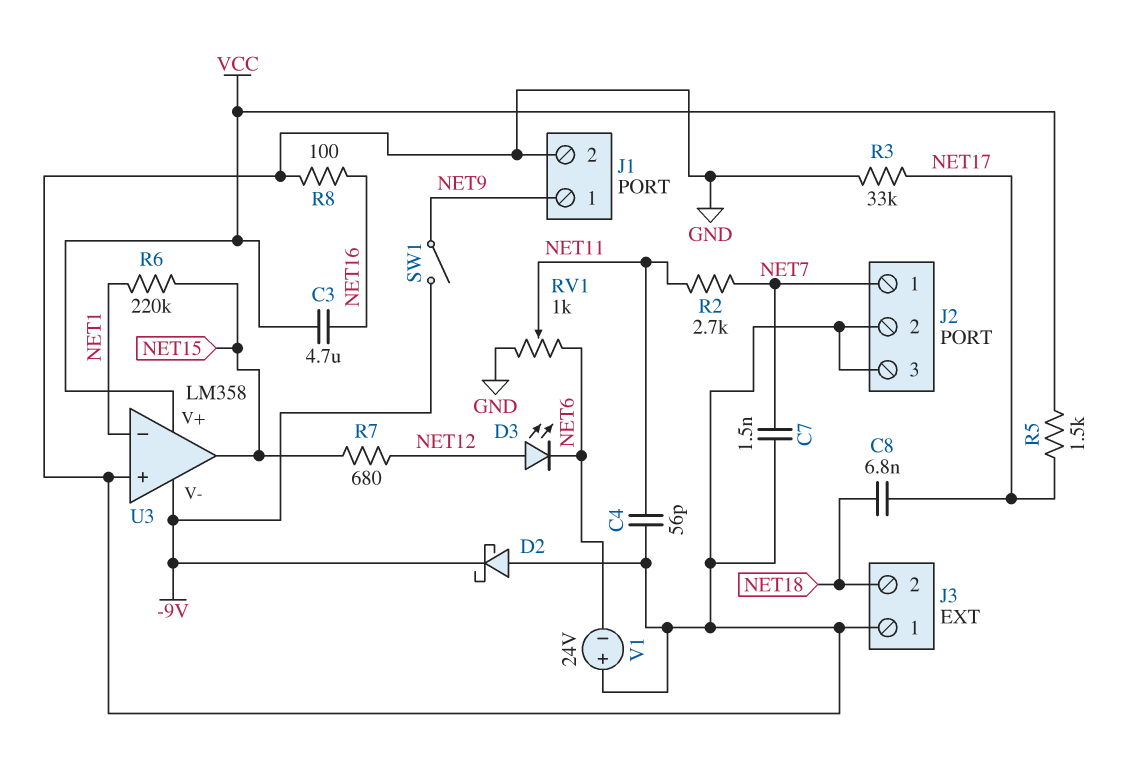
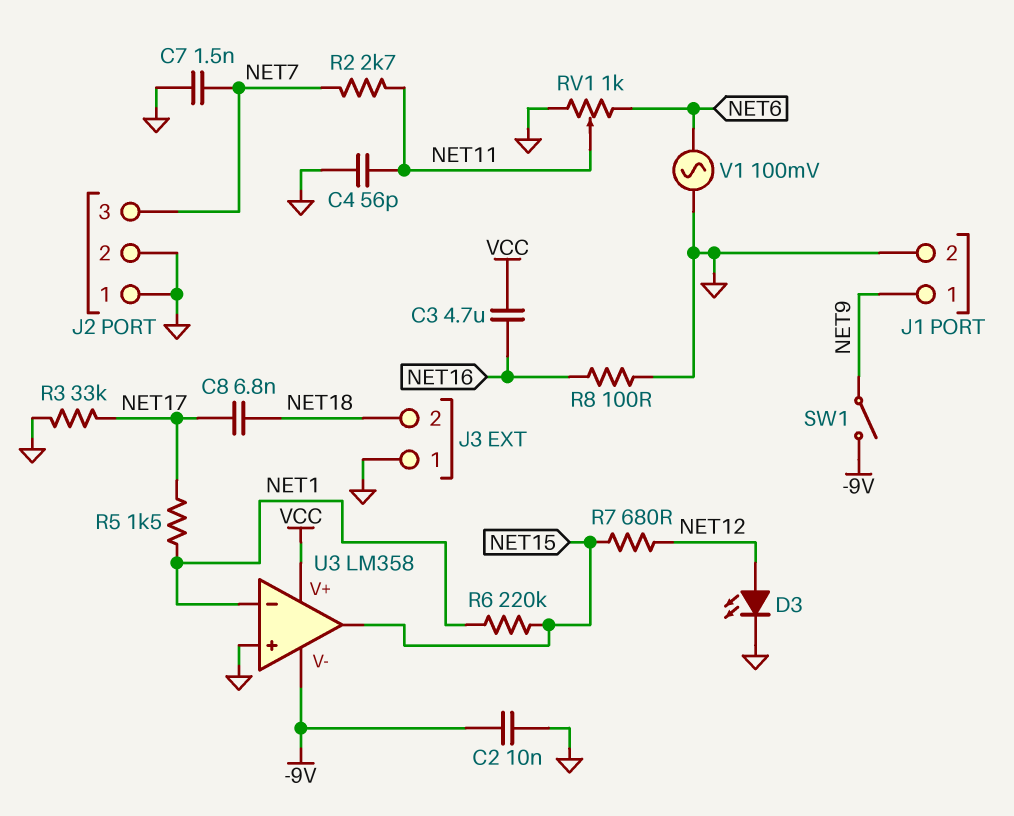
C2: none -> 10nF (-9V, GND)
D2: schottky (A GND, K -9V) -> none
D3: LED (A NET12, K NET6) -> LED (A NET12, K GND)
J2 pin 1: NET7 -> GND
J2 pin 3: GND -> NET7
R5: 1.5k (NET17, VCC) -> 1.5k (NET1, NET17)
V1: 24V (plus GND, minus NET6) -> AC 100mV (GND, NET6)

